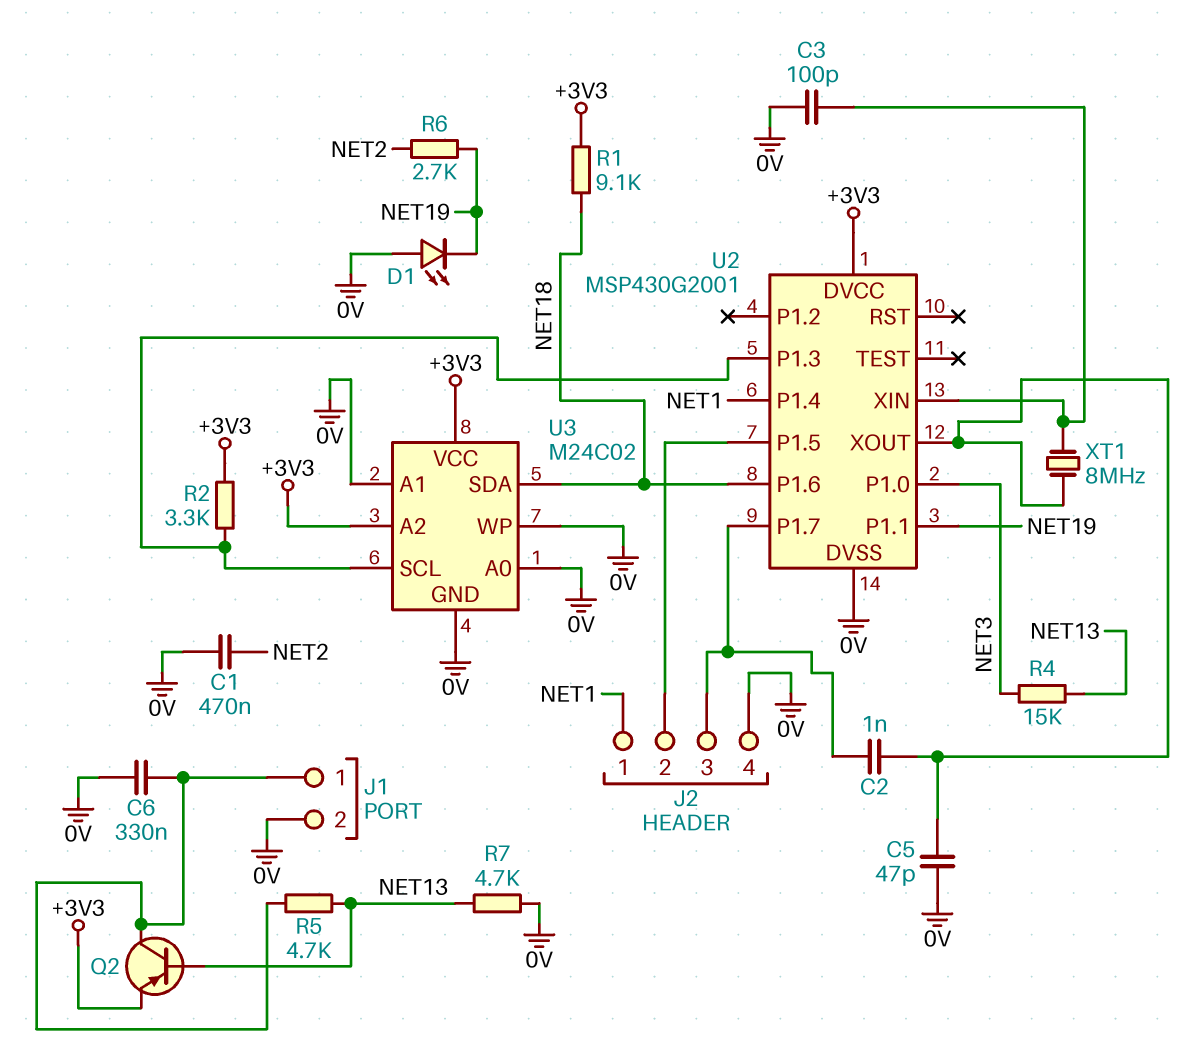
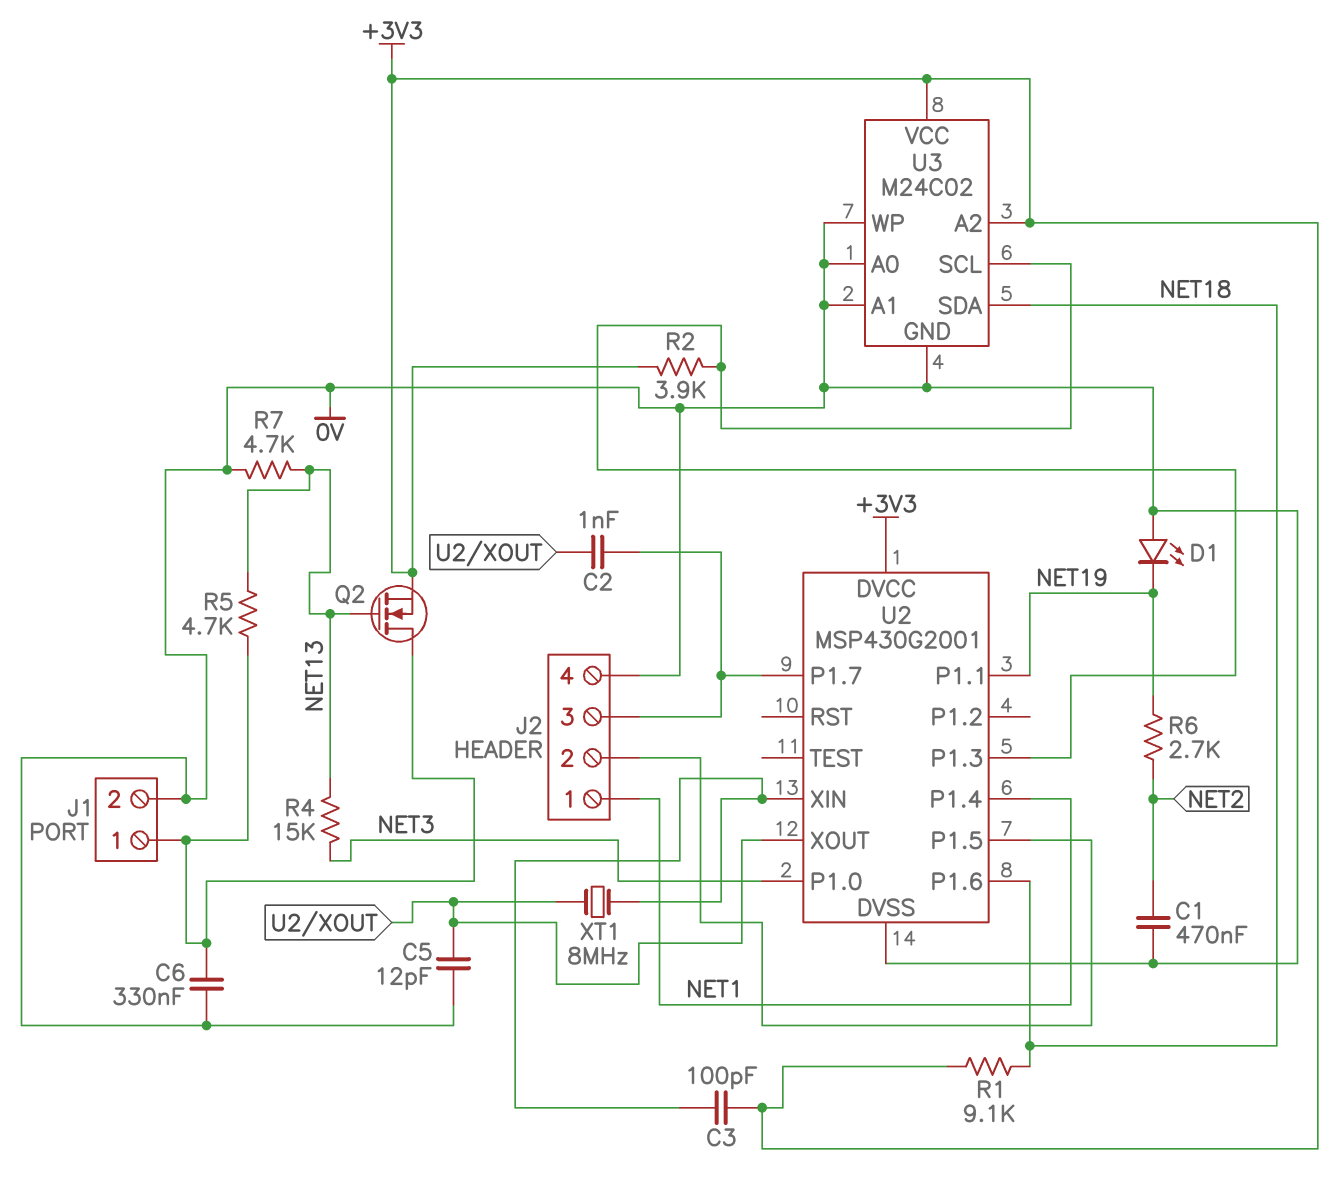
C3: 100pF (0V, U2/XIN) -> 100pF (+3V3, U2/XIN)
C5: 47pF (0V, U2/XOUT) -> 12pF (0V, U2/XOUT)
Q2: PNP (B NET13, C J1/1, E +3V3) -> NMOS (G NET13, D J1/1, S +3V3)
R2: 3.3k (+3V3, U2/P1.3) -> 3.9k (+3V3, U2/P1.3)

